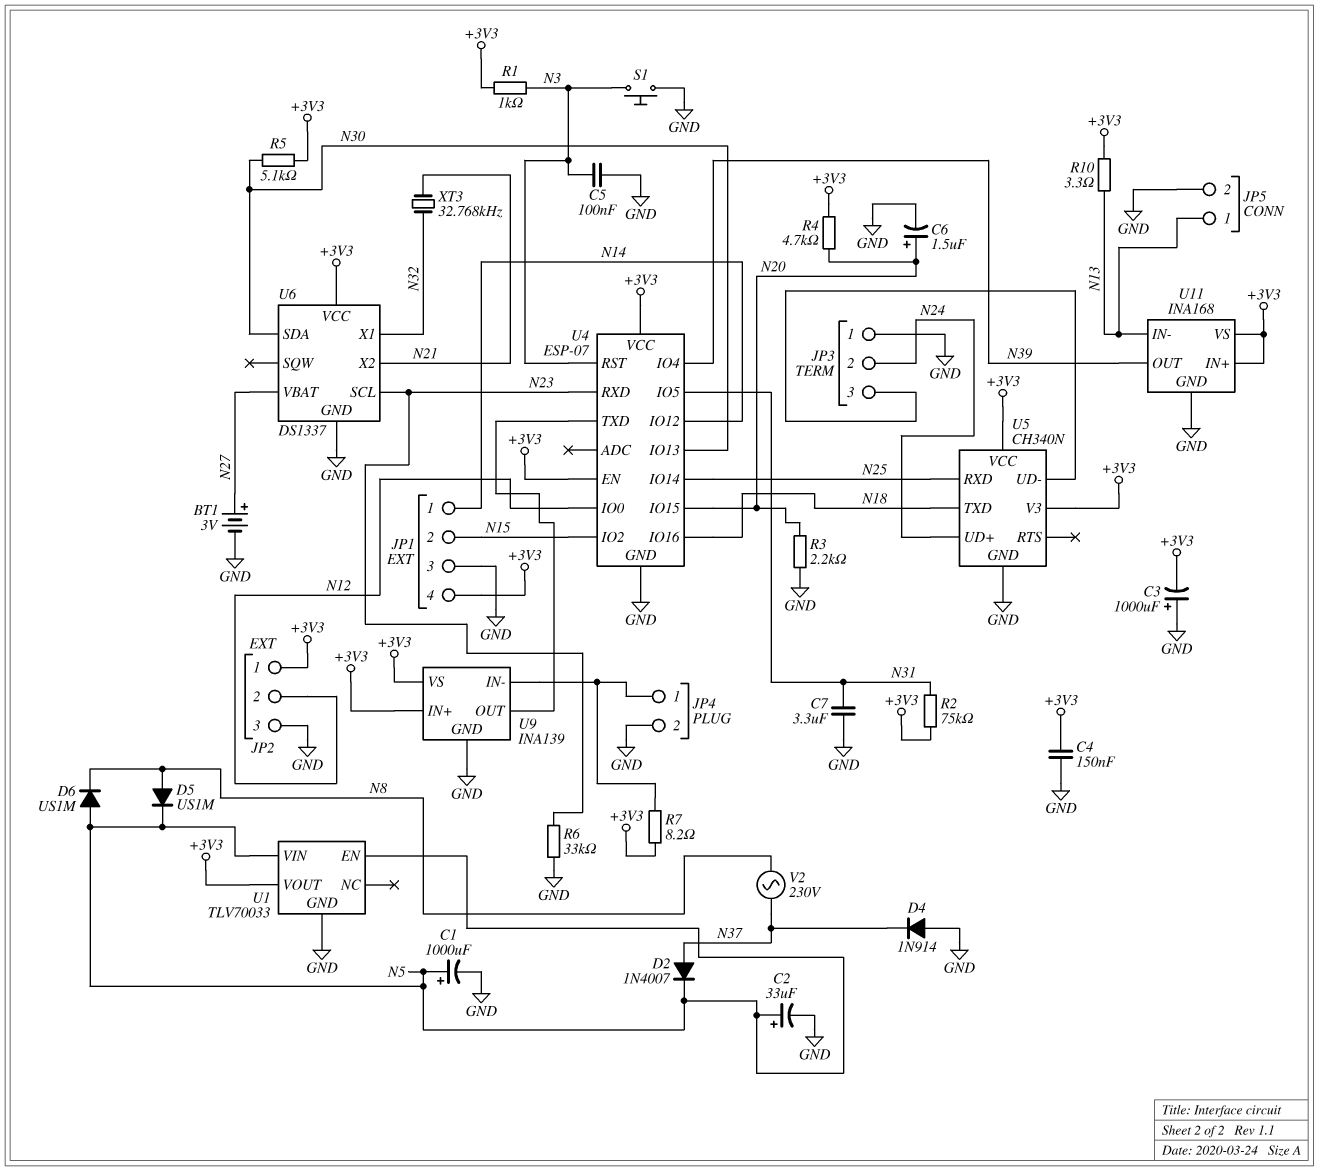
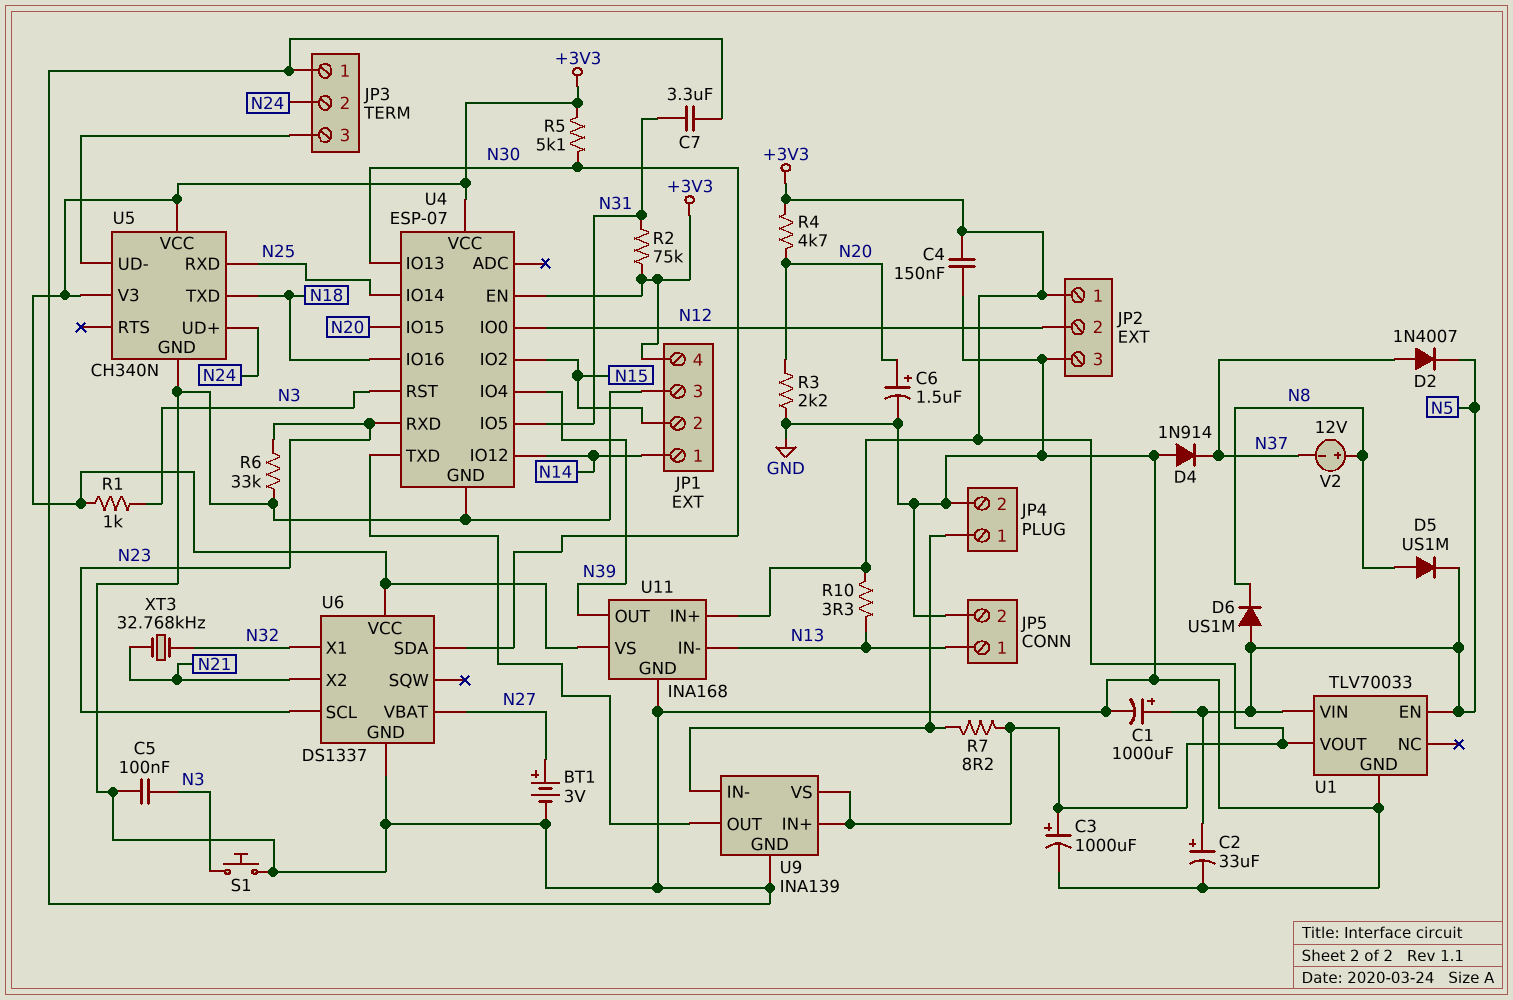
C3: 1000uF (plus GND, minus +3V3) -> 1000uF (plus +3V3, minus GND)
V2: AC 230V (N8, N37) -> 12V (plus N8, minus N37)

